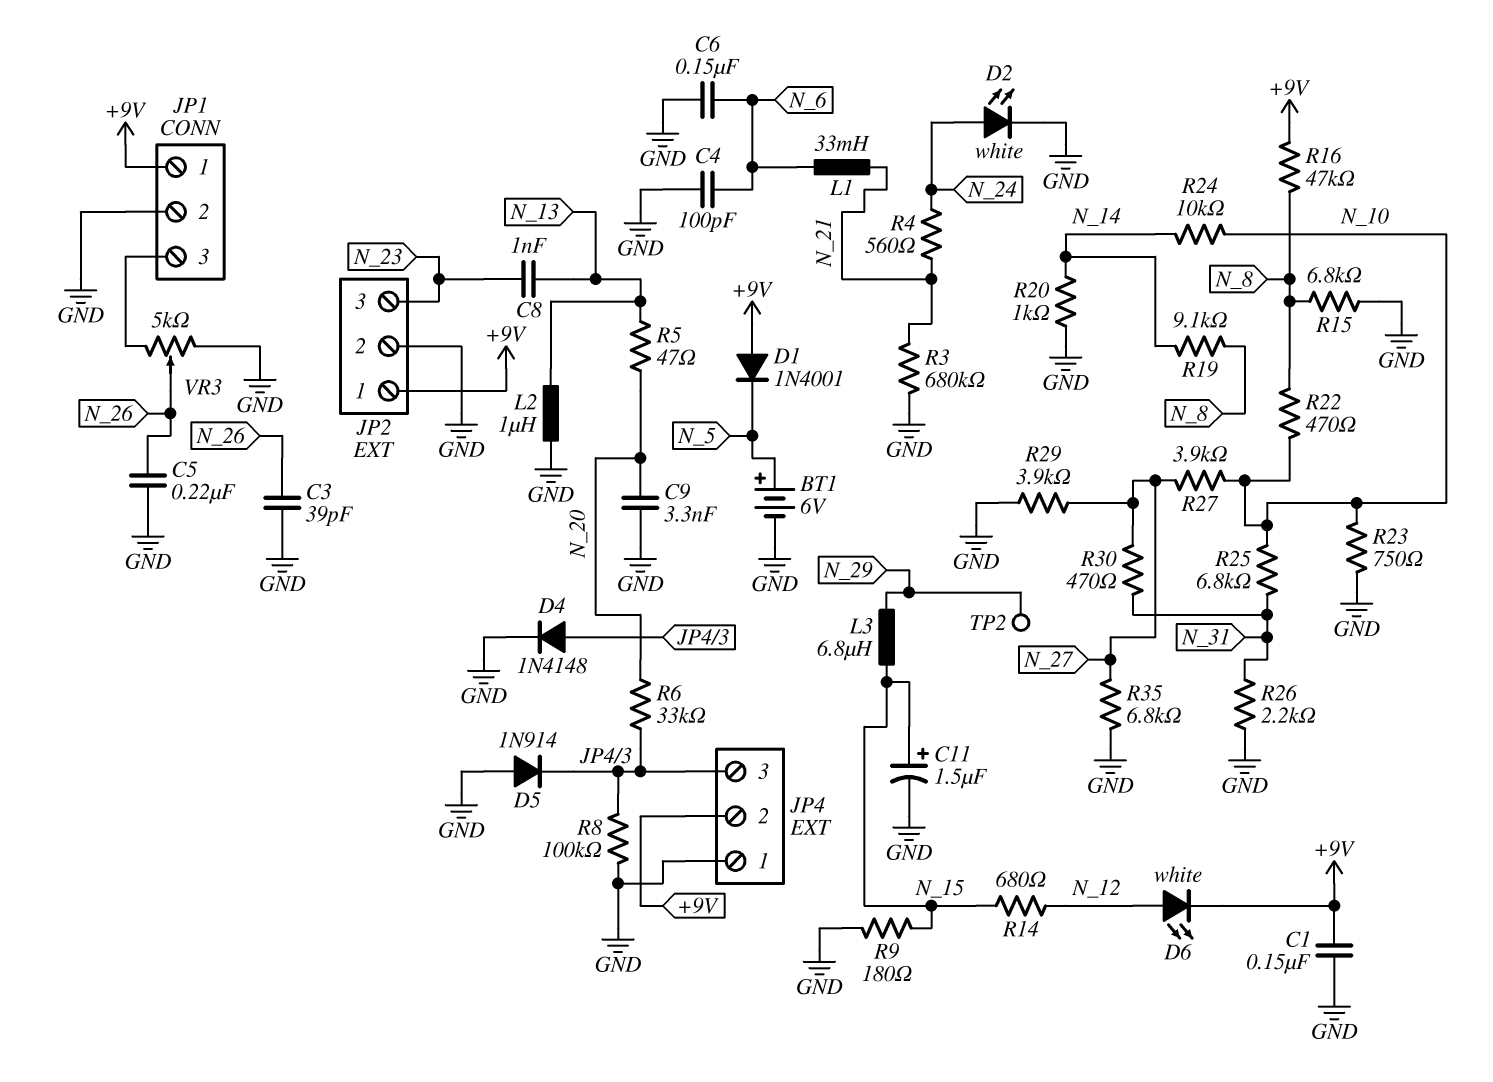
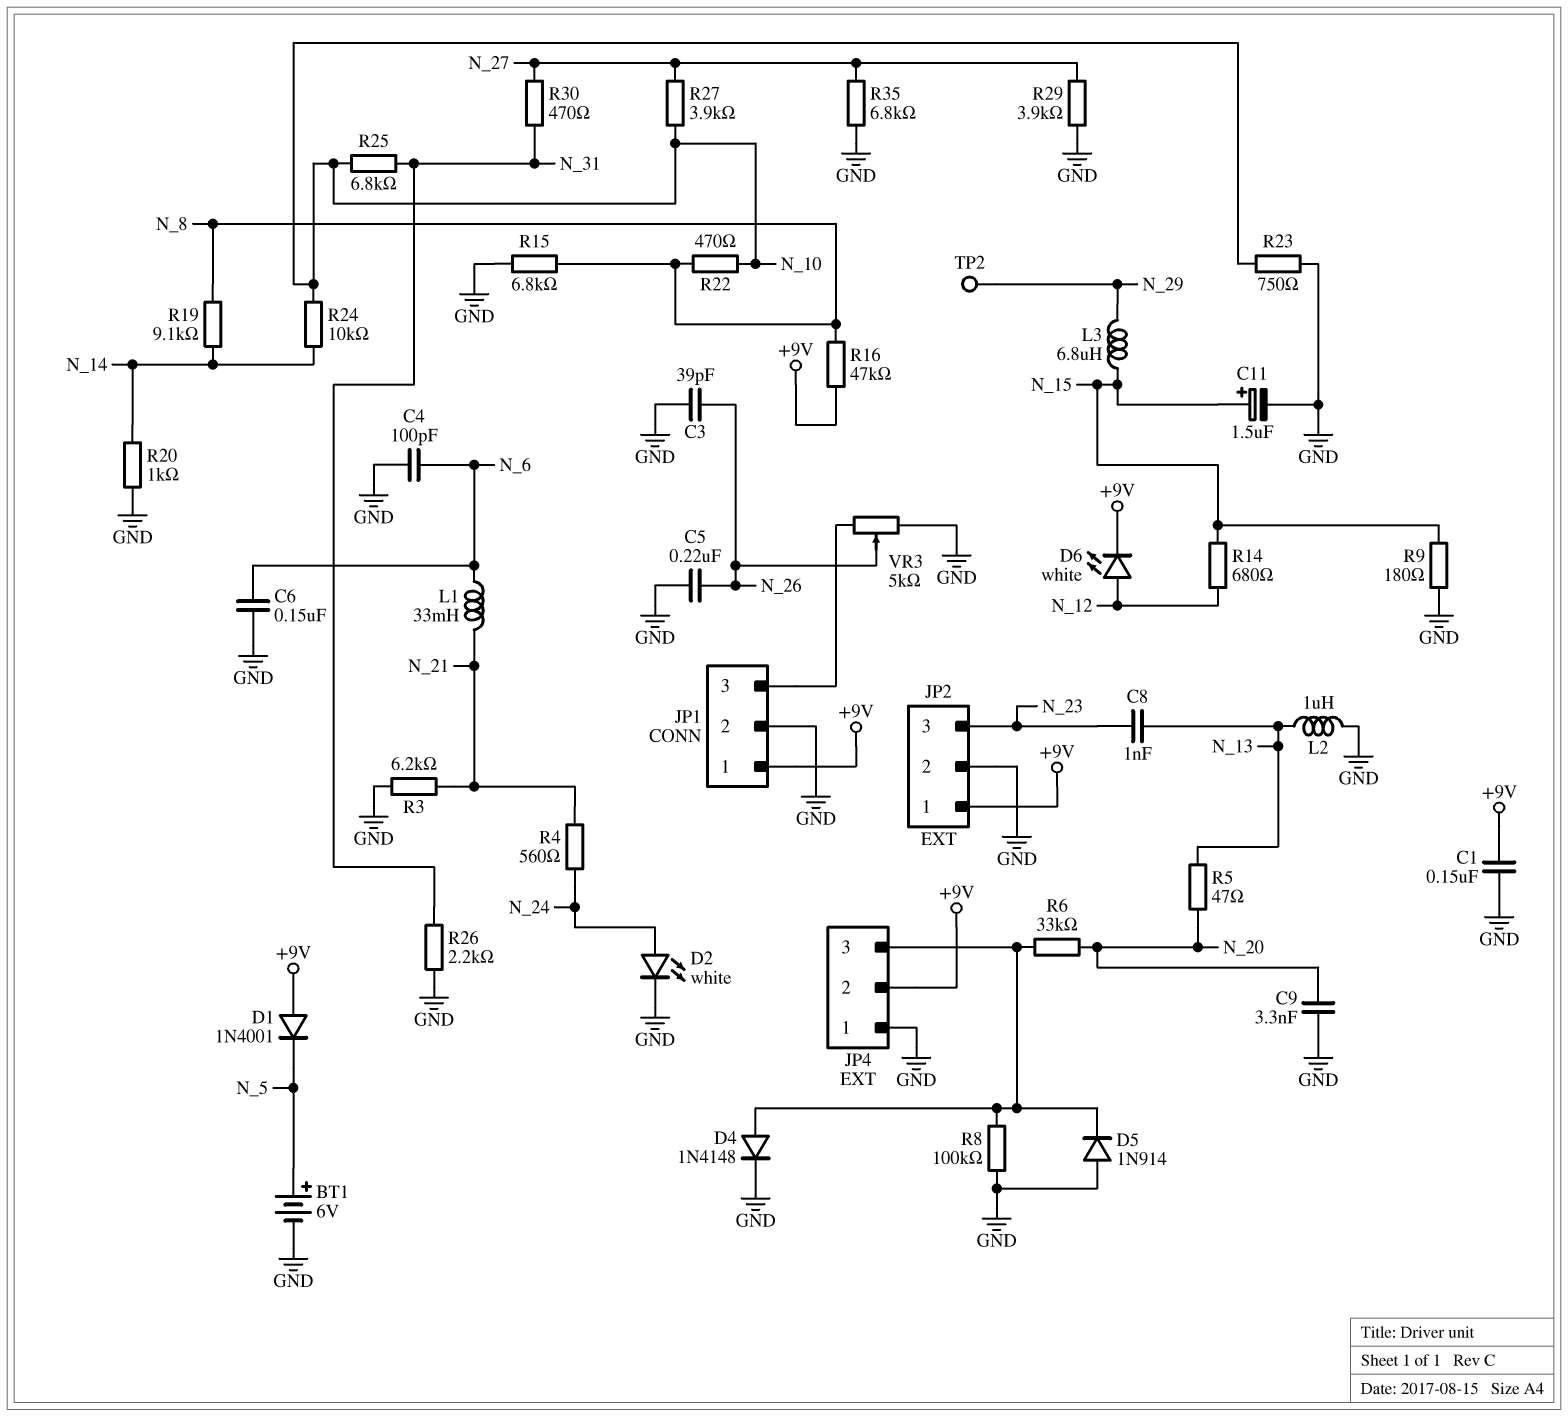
R3: 680k (GND, N_21) -> 6.2k (GND, N_21)

